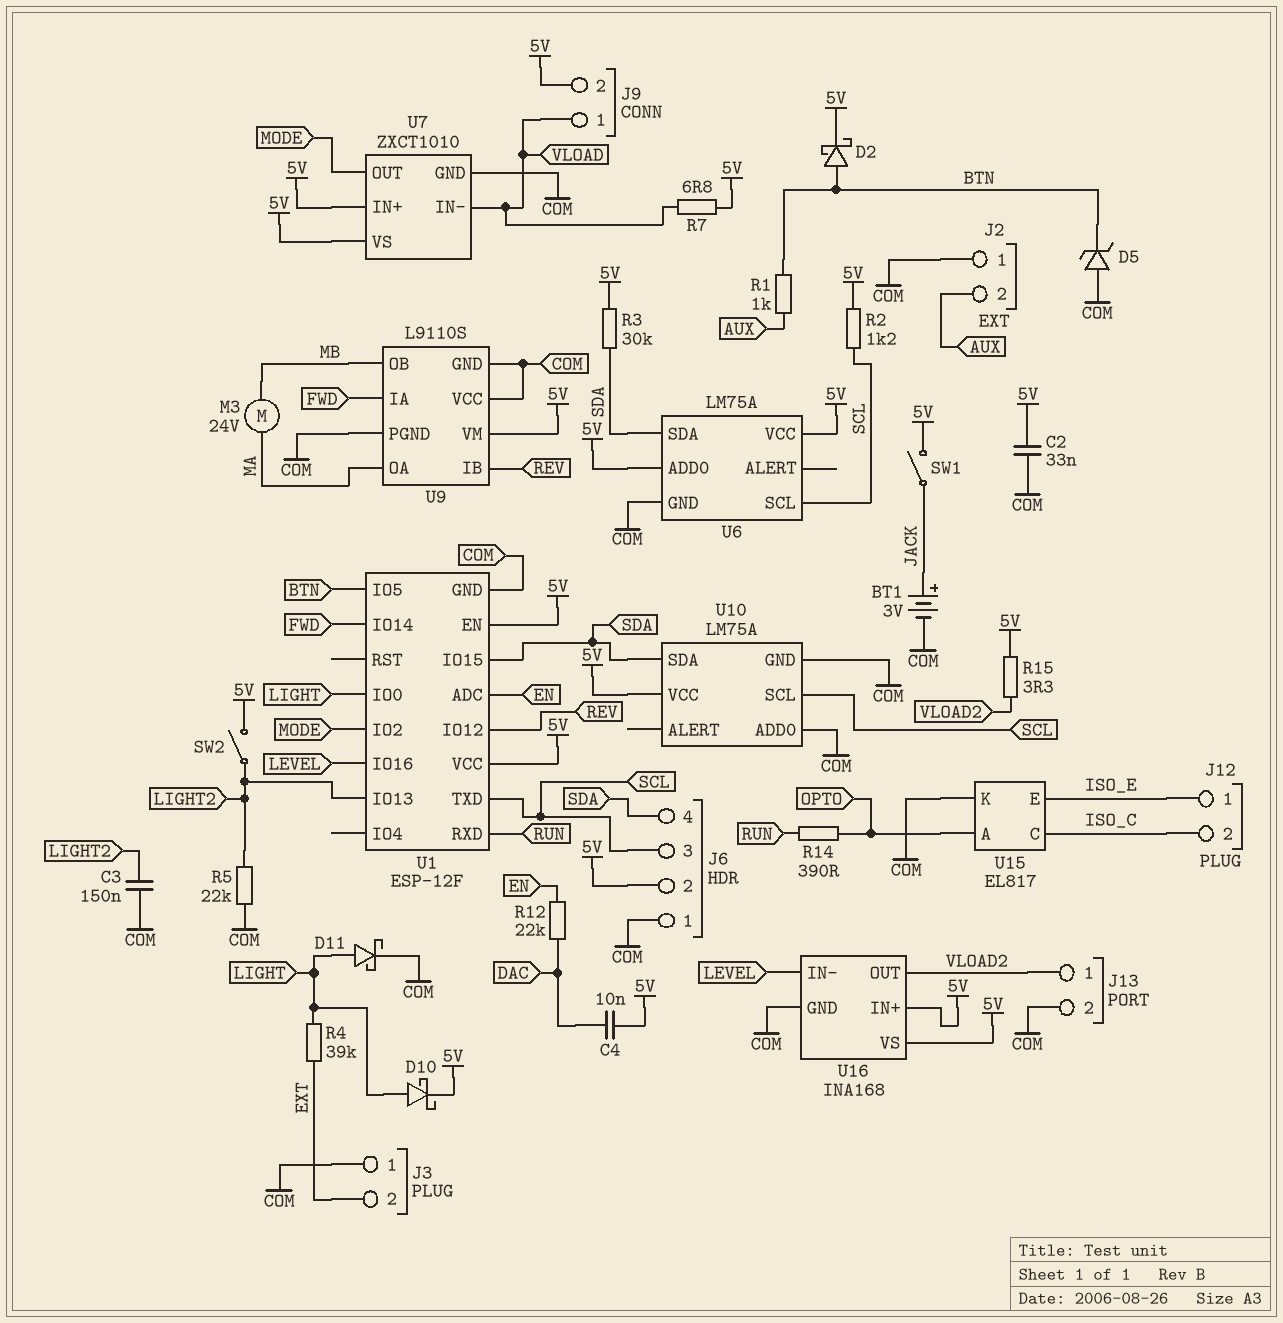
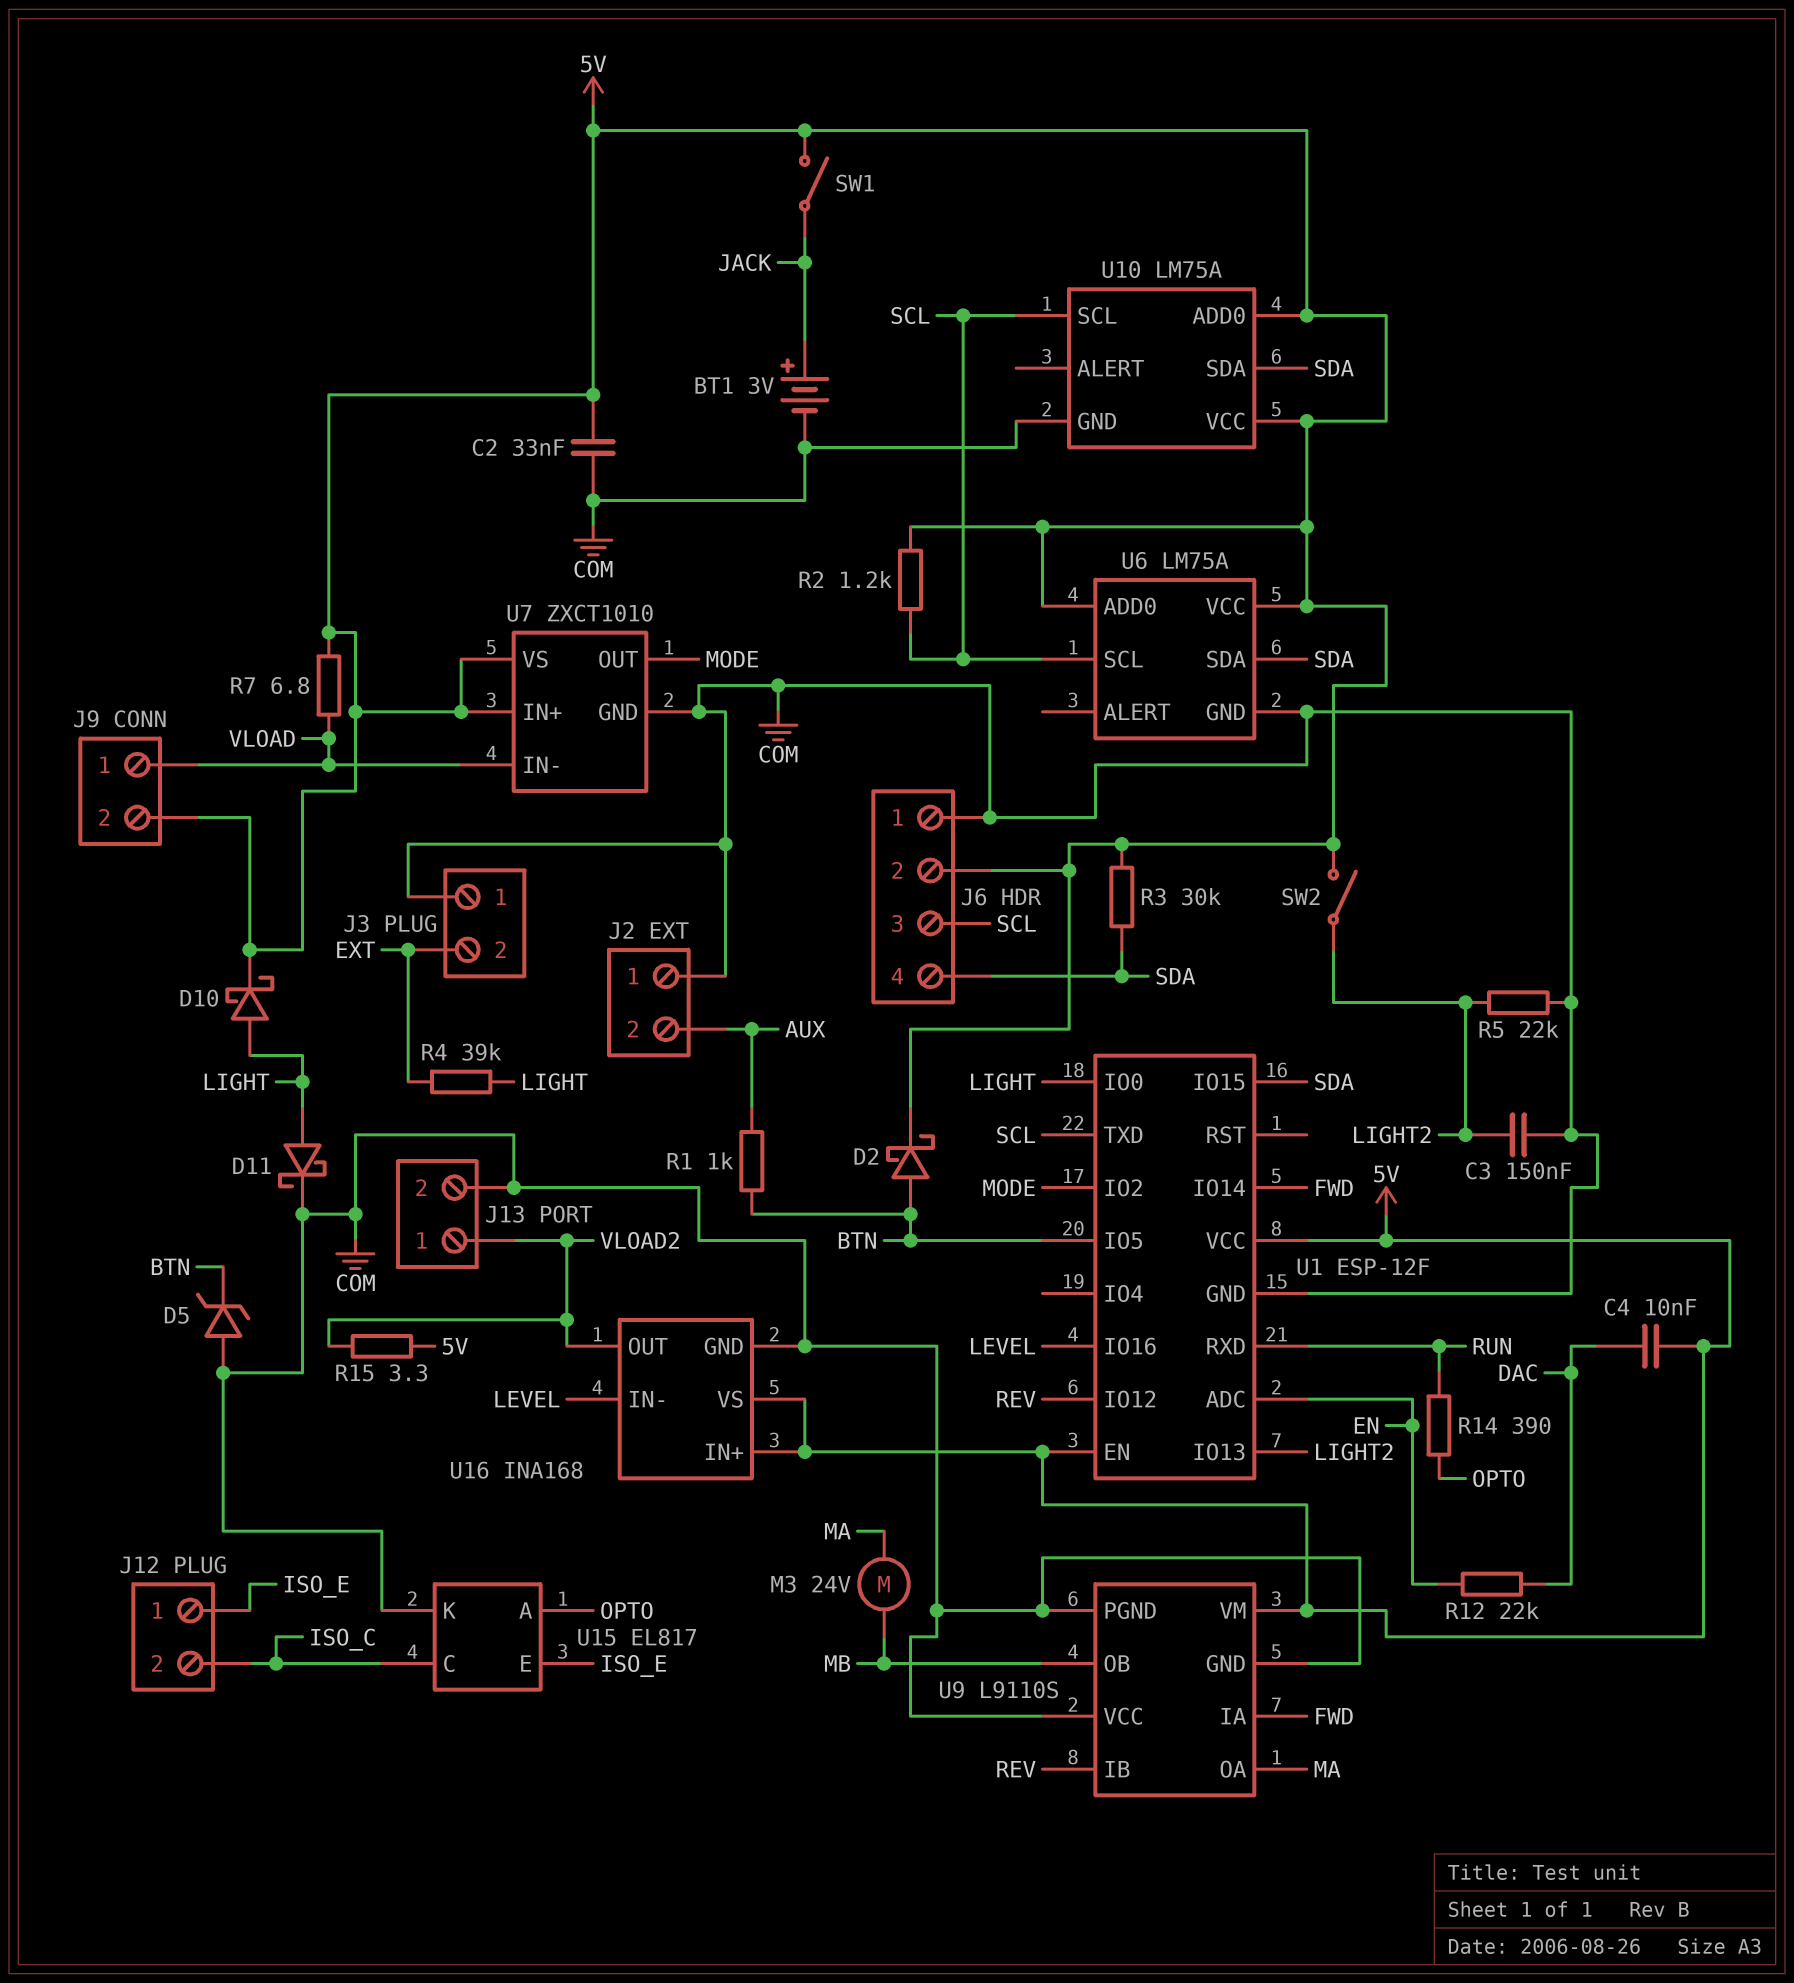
U10 pin ADD0: COM -> 5V

